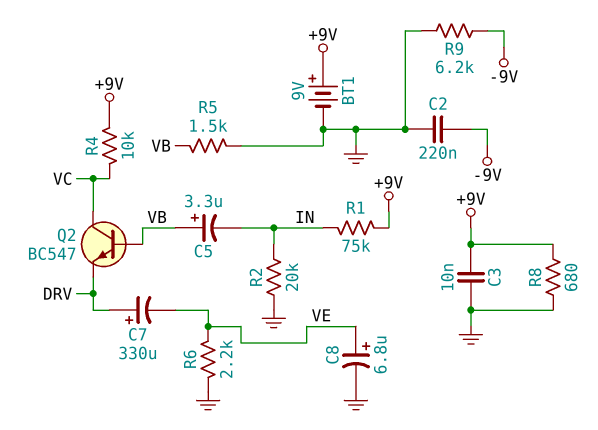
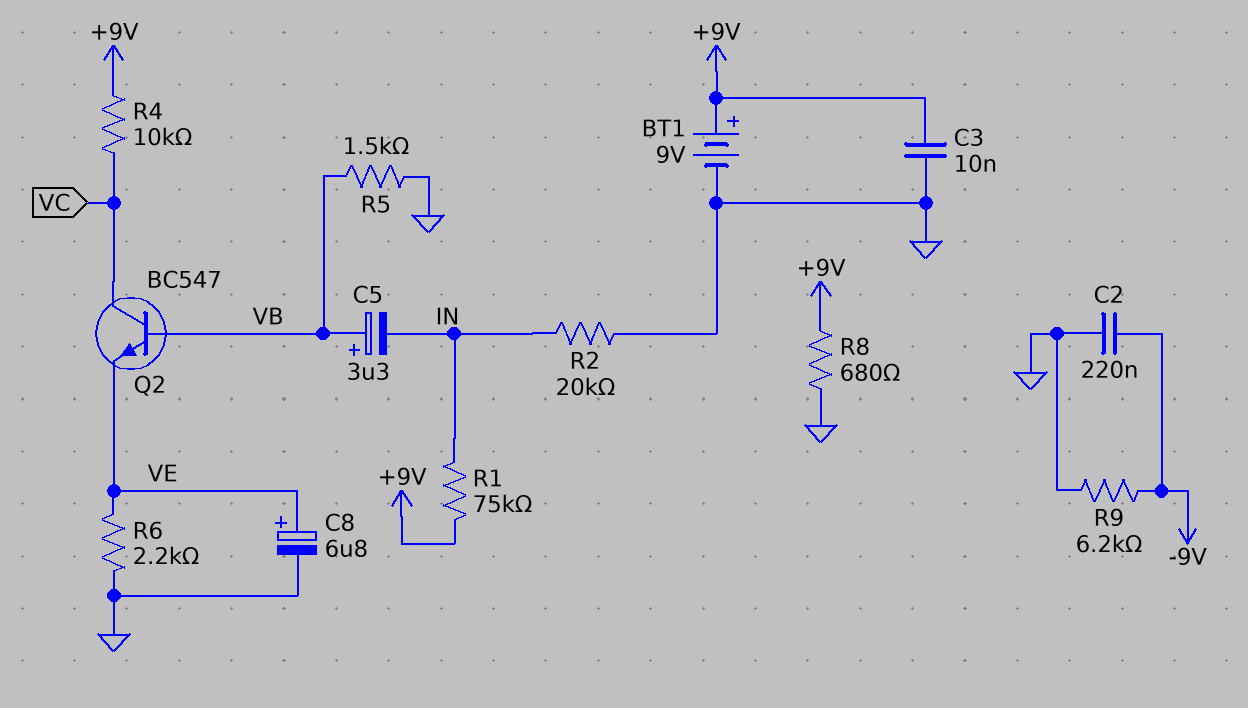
C7: 330uF (plus DRV, minus VE) -> none
Q2: NPN BC547 (B VB, C VC, E DRV) -> NPN BC547 (B VB, C VC, E VE)

